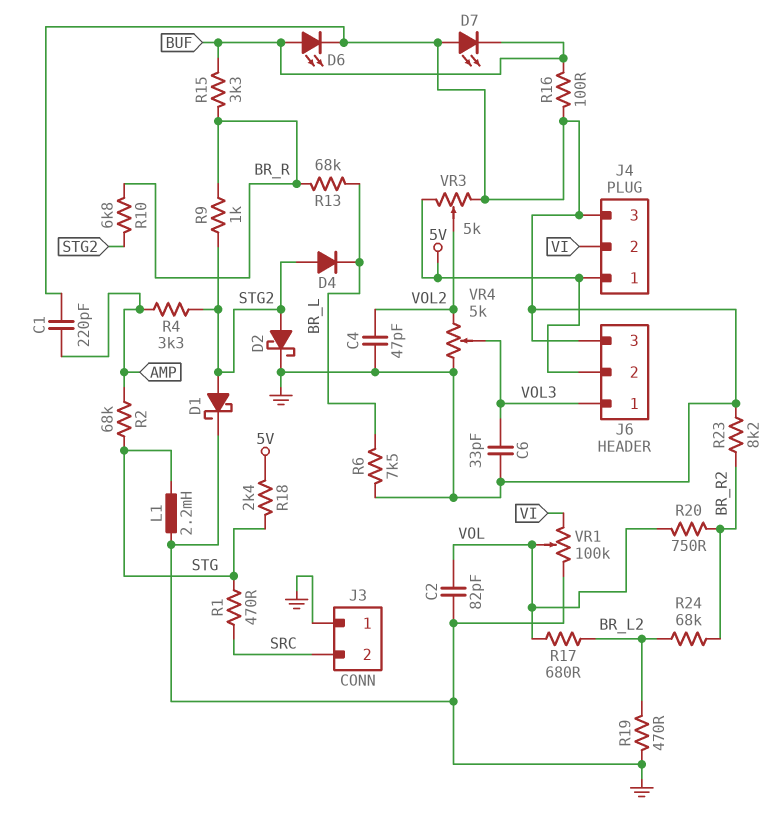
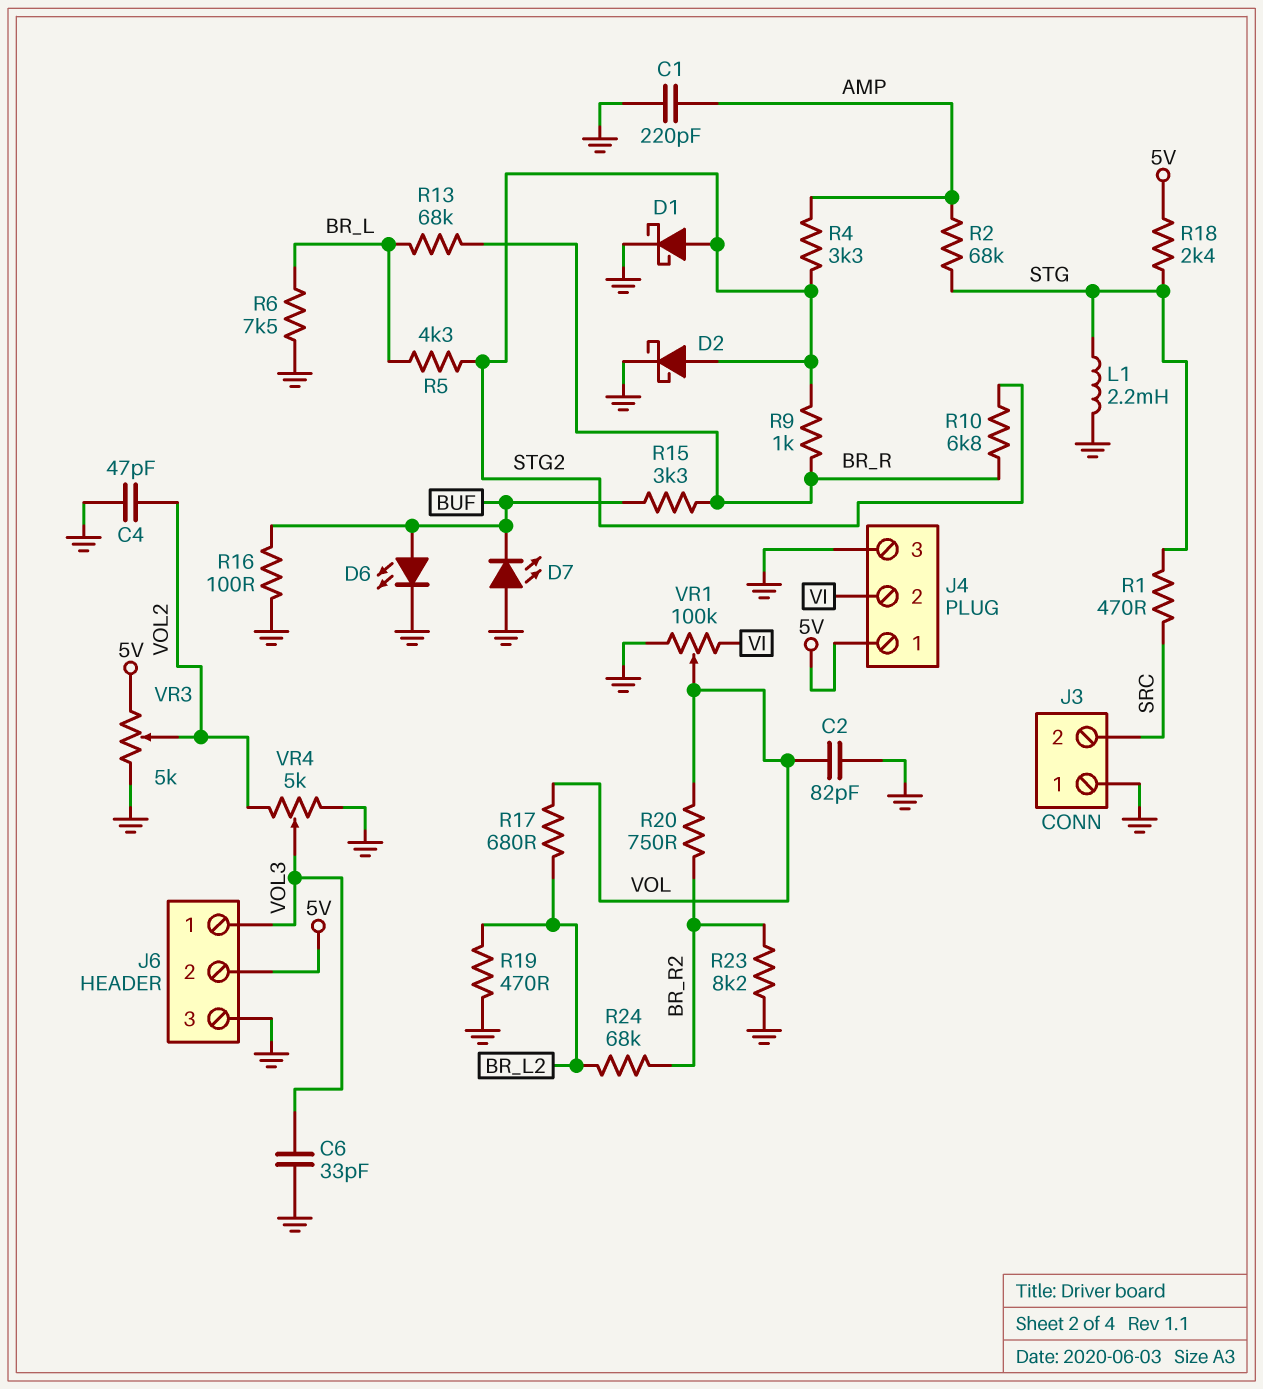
D4: diode (A STG2, K BR_L) -> none
R5: none -> 4.3k (BR_L, STG2)

